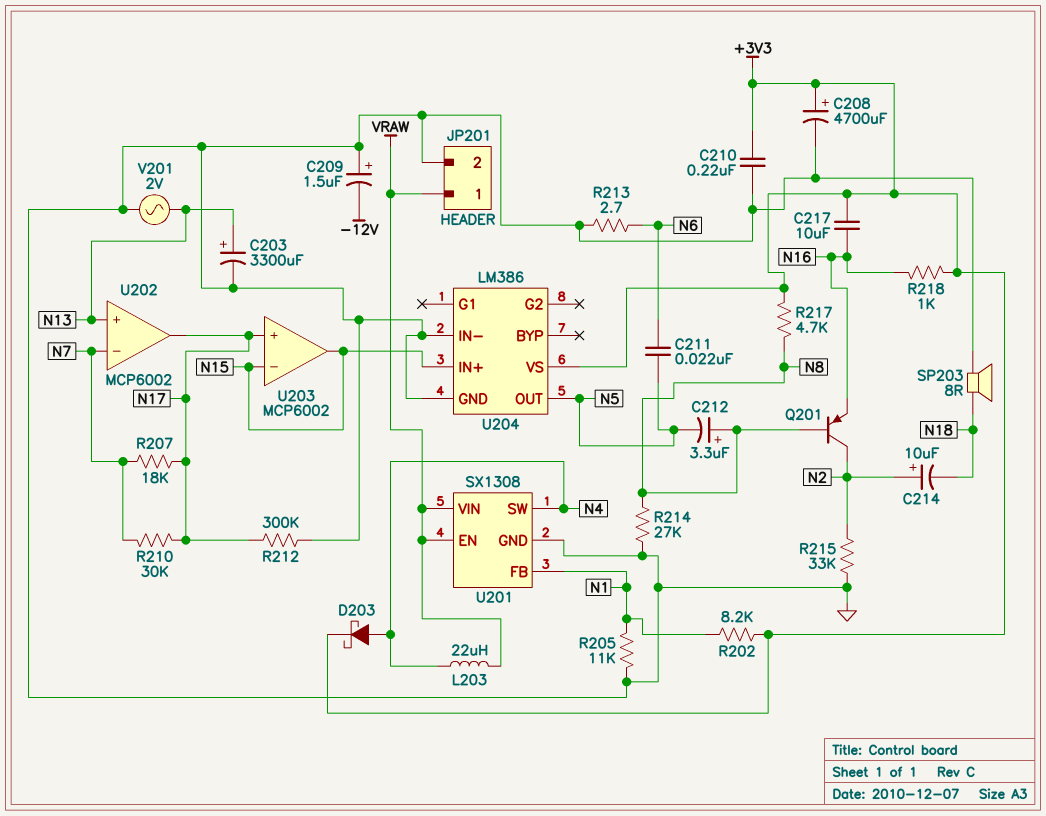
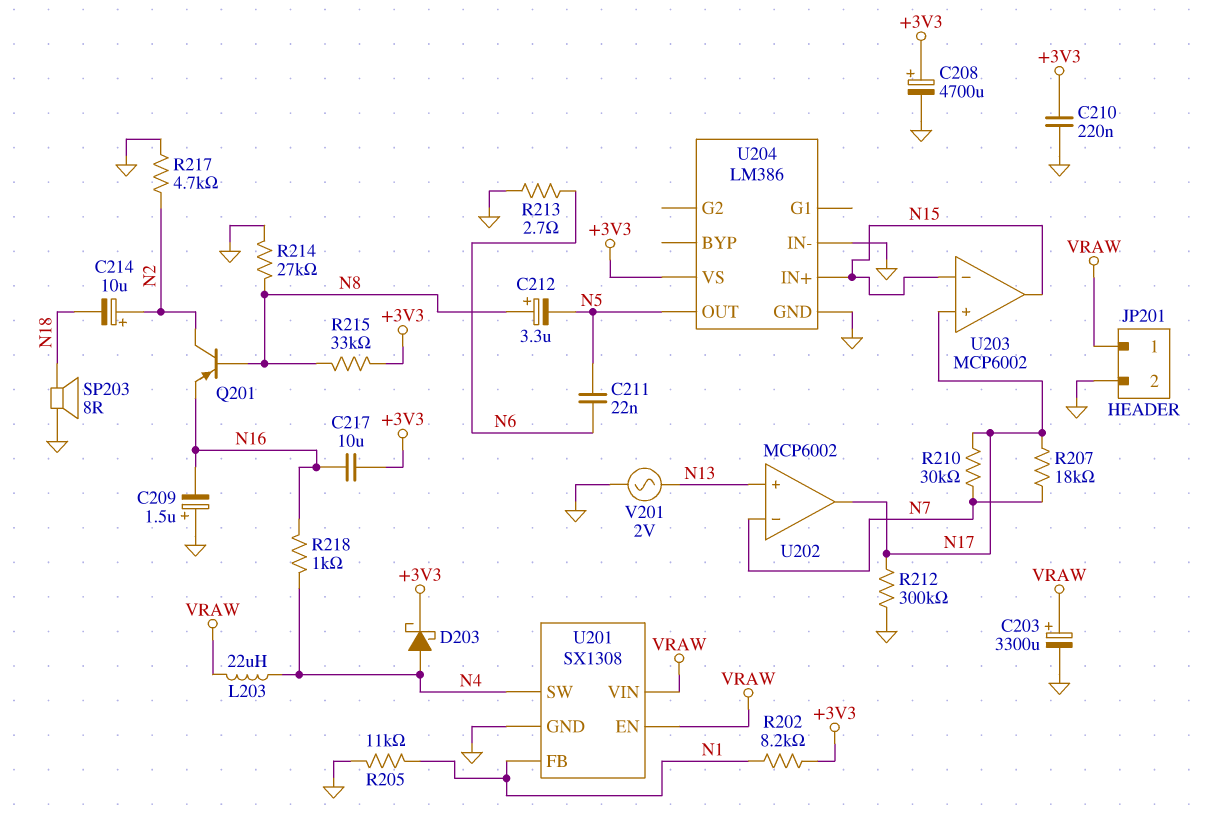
C203: 3300uF (plus N13, minus GND) -> 3300uF (plus VRAW, minus GND)
C209: 1.5uF (plus GND, minus -12V) -> 1.5uF (plus GND, minus N16)
R215: 33k (GND, N2) -> 33k (+3V3, N8)
R217: 4.7k (+3V3, N8) -> 4.7k (GND, N2)
R218: 1k (+3V3, N16) -> 1k (N4, N16)

